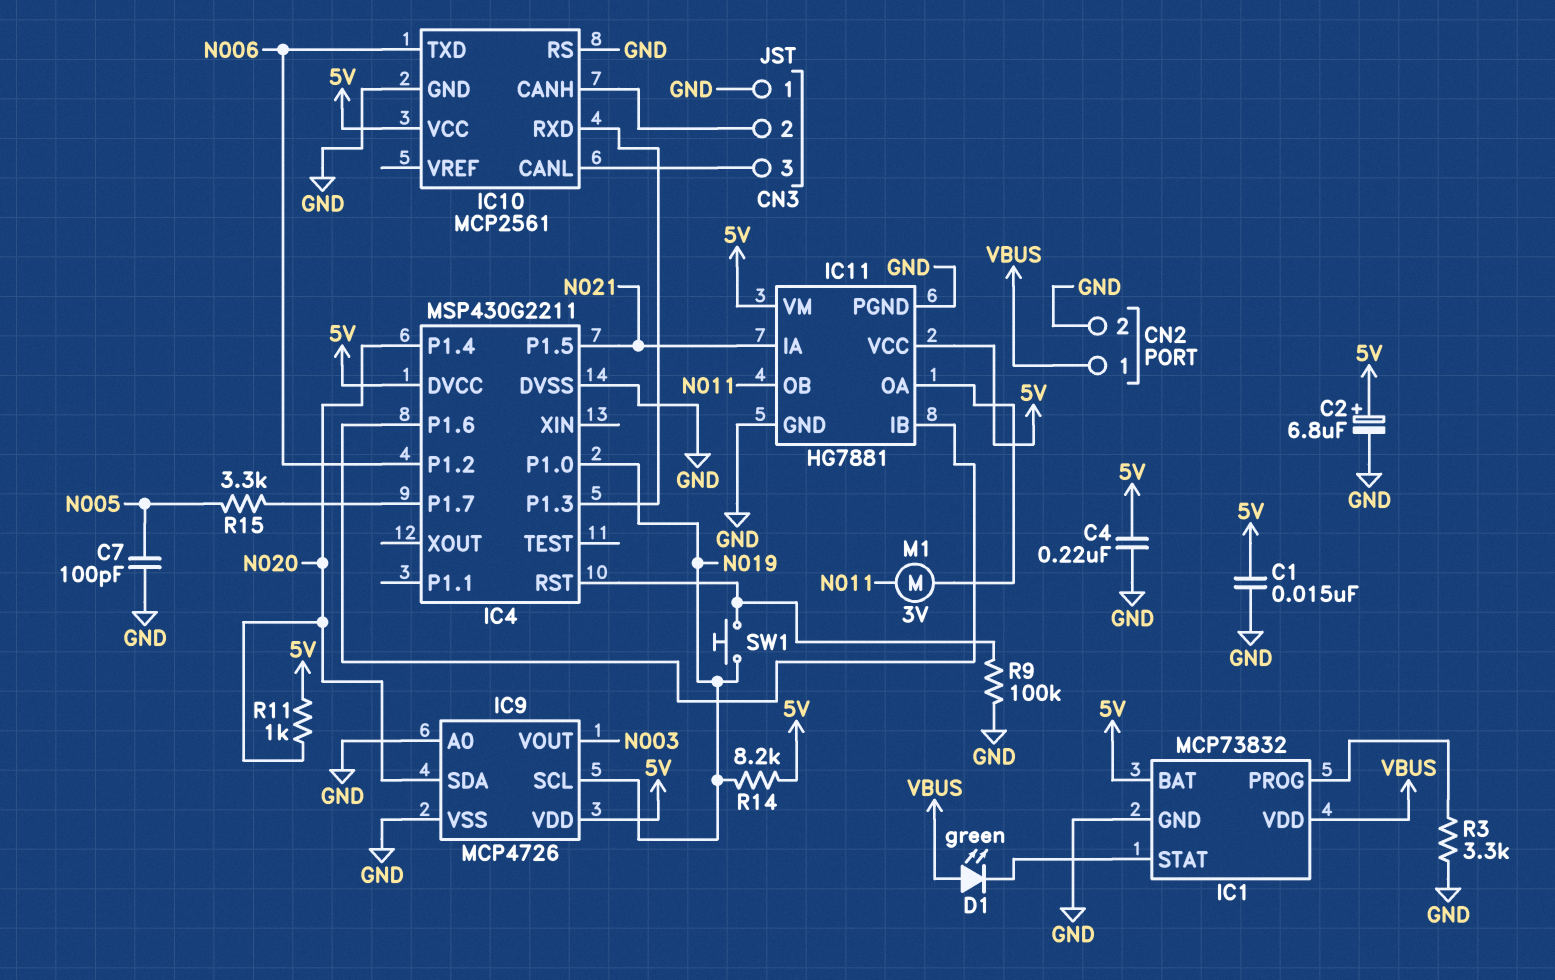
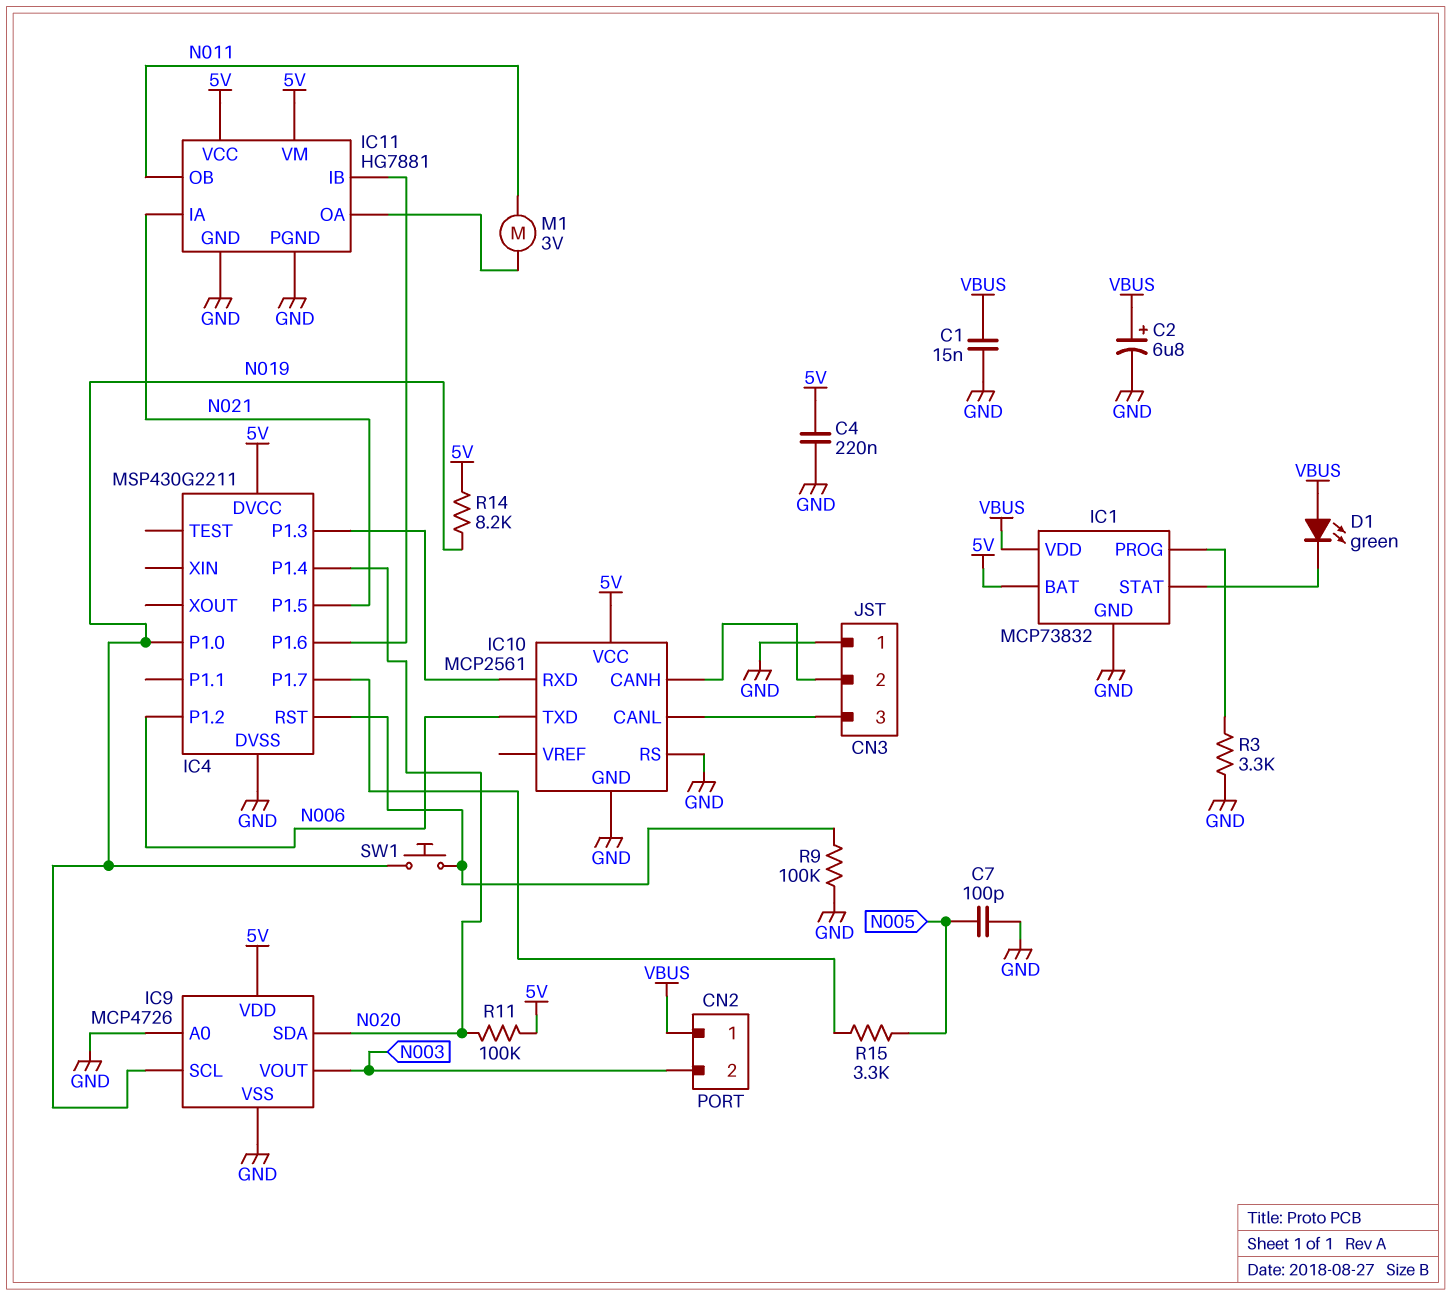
C1: 15nF (5V, GND) -> 15nF (GND, VBUS)
C2: 6.8uF (plus 5V, minus GND) -> 6.8uF (plus VBUS, minus GND)
CN2 pin 2: GND -> N003
R11: 1k (5V, N020) -> 100k (5V, N020)

